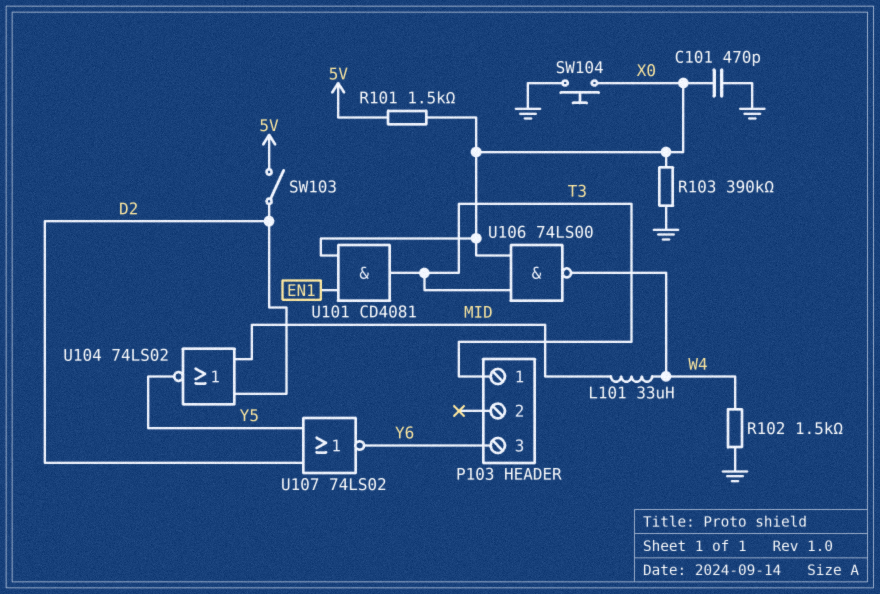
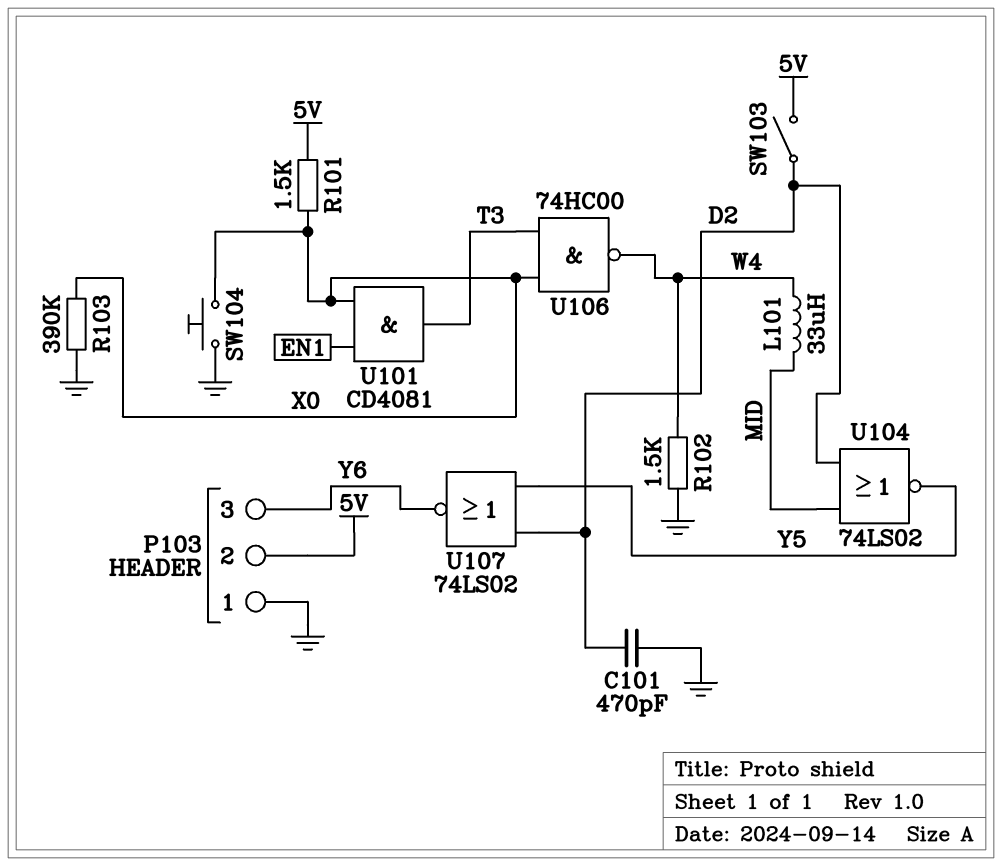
C101: 470pF (GND, X0) -> 470pF (D2, GND)
P103 pin 1: T3 -> GND
P103 pin 2: none -> 5V
U106: NAND 74LS00 (in T3, in X0, out W4) -> NAND 74HC00 (in T3, in X0, out W4)

